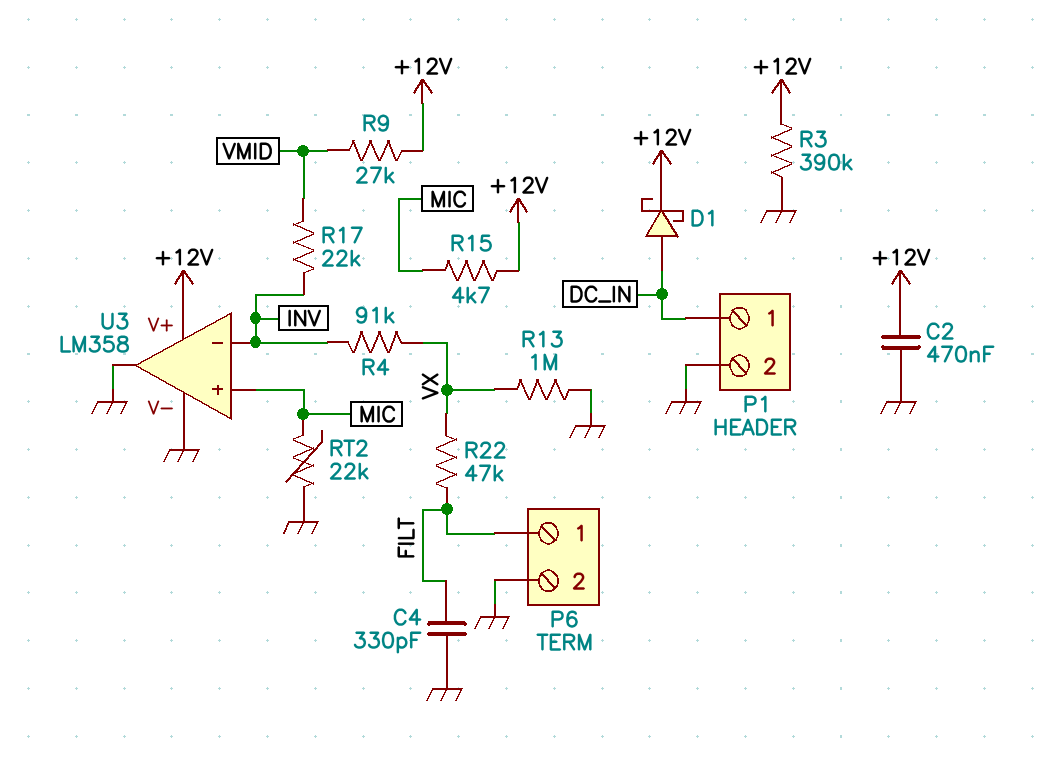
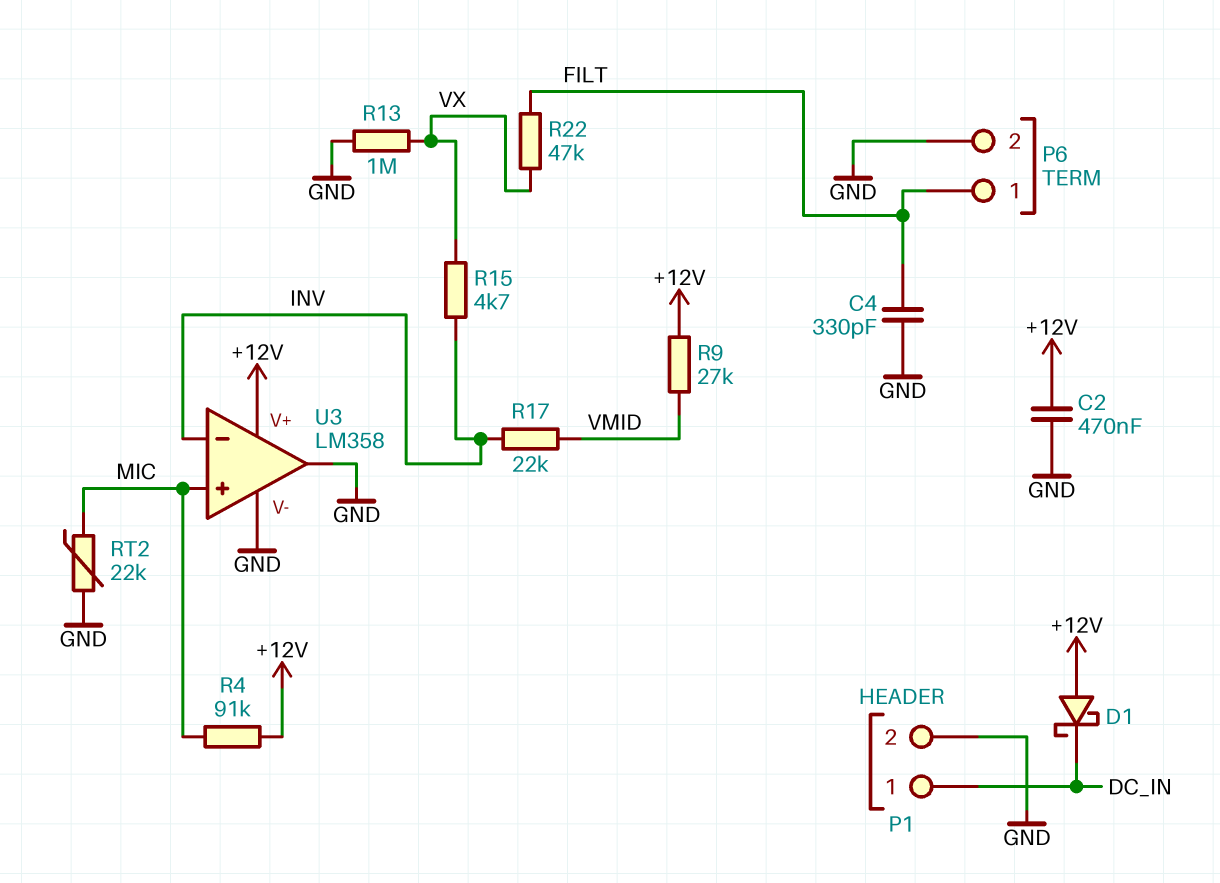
D1: schottky (A DC_IN, K +12V) -> schottky (A +12V, K DC_IN)
R3: 390k (+12V, GND) -> none
R4: 91k (INV, VX) -> 91k (+12V, MIC)
R15: 4.7k (+12V, MIC) -> 4.7k (INV, VX)

